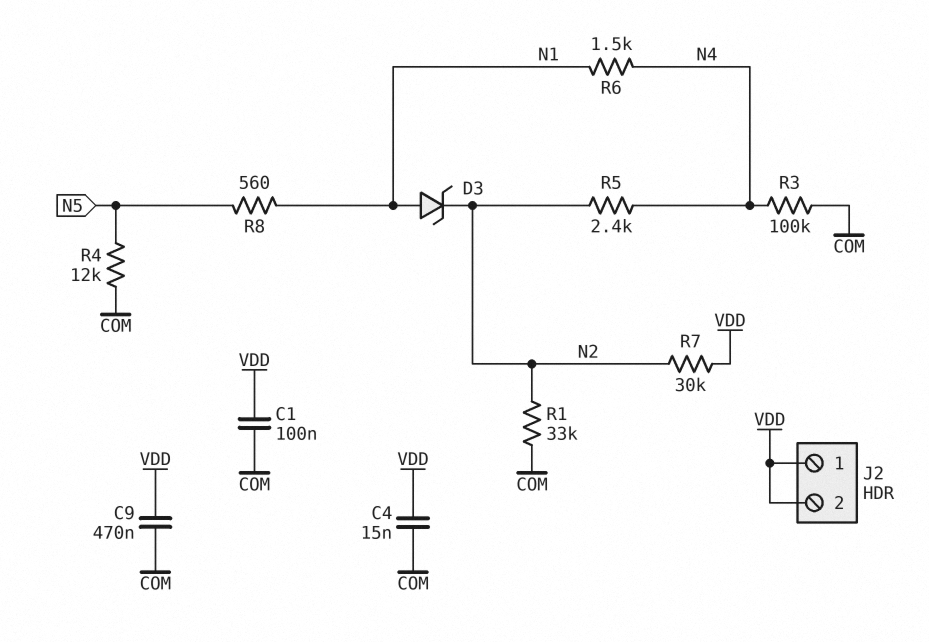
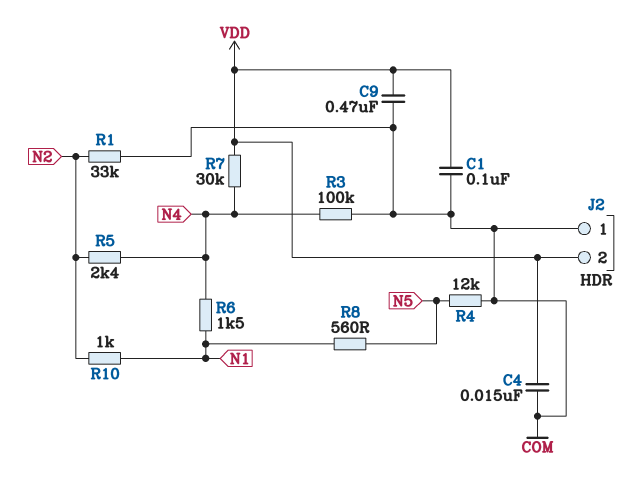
D3: zener (A N1, K N2) -> none
J2 pin 1: VDD -> COM
R7: 30k (N2, VDD) -> 30k (N4, VDD)
R10: none -> 1k (N1, N2)

